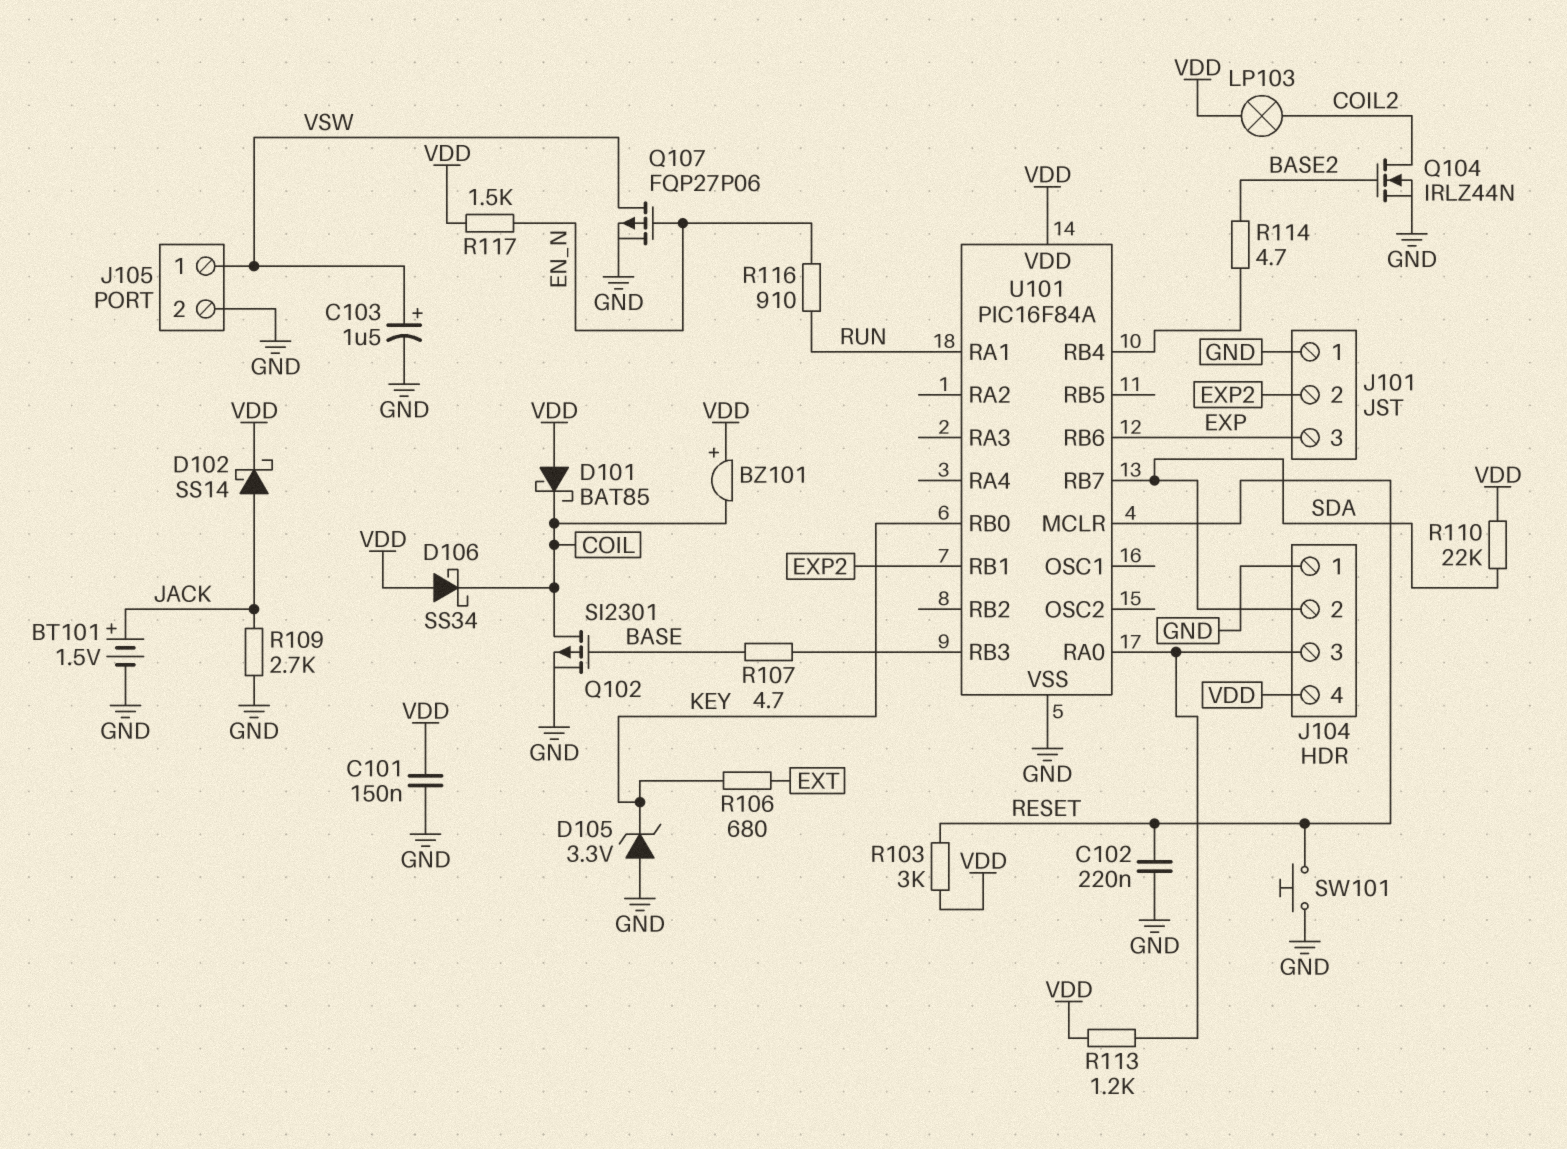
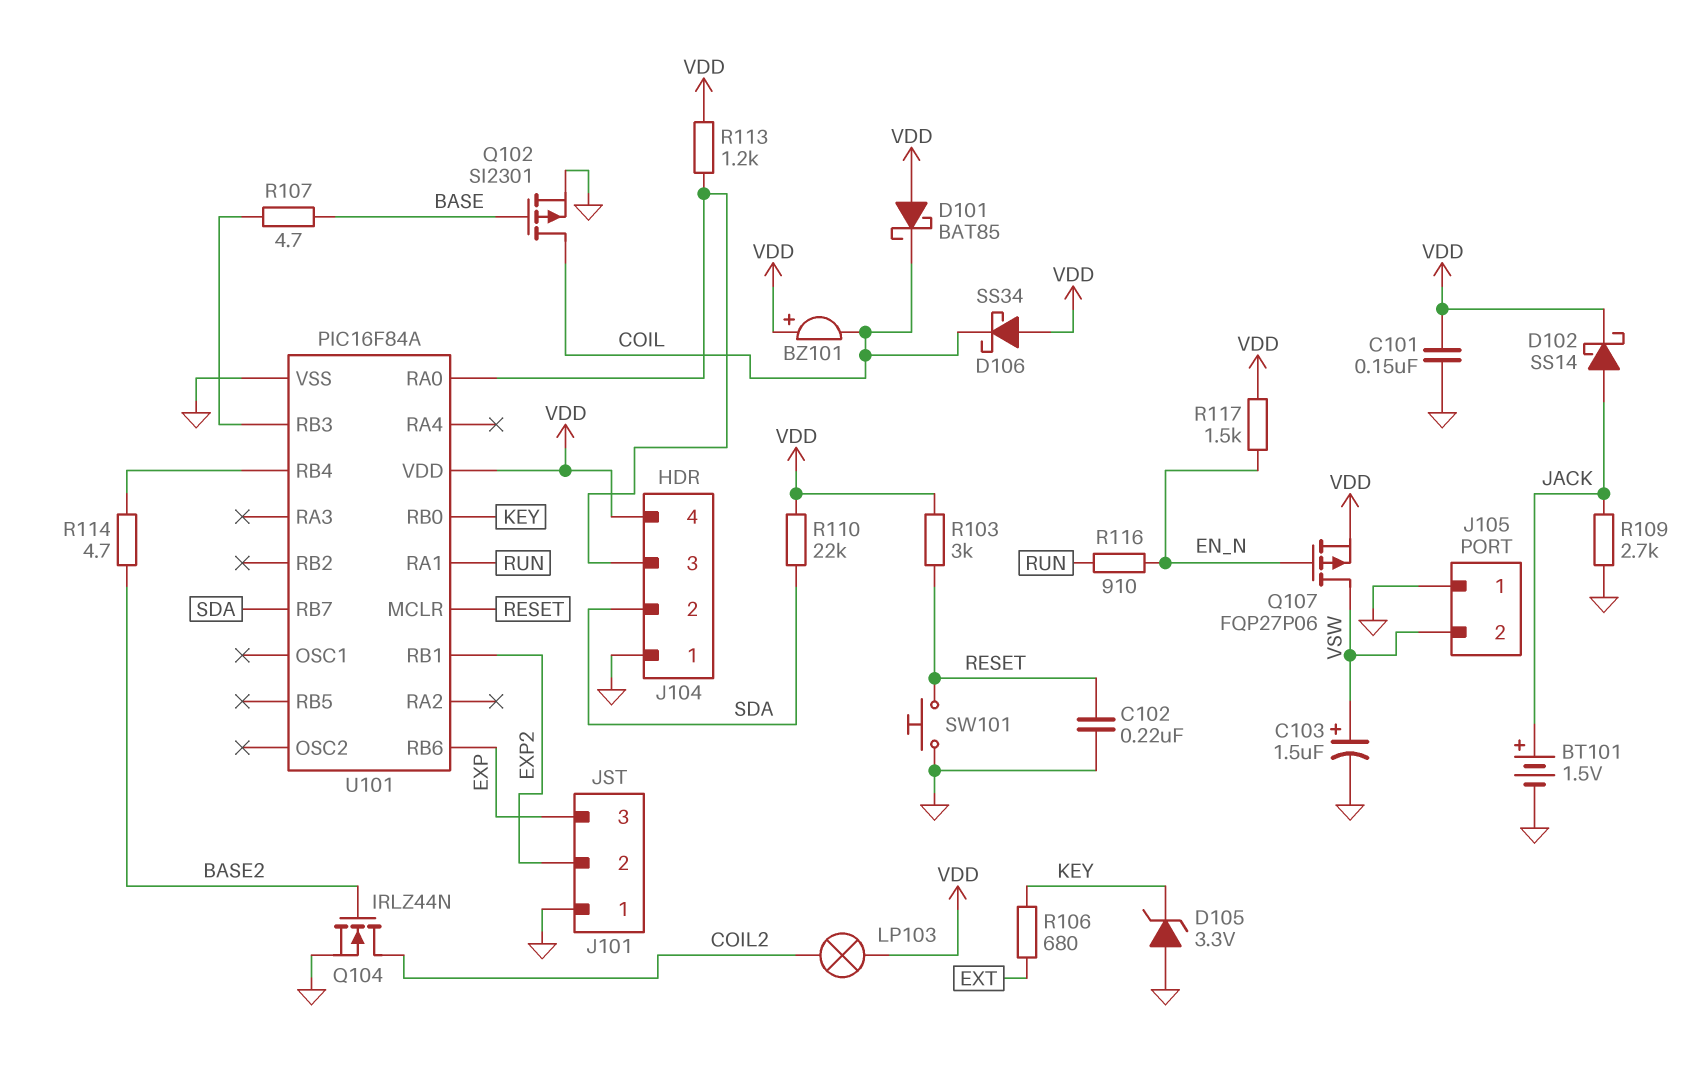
J105 pin 1: VSW -> GND
J105 pin 2: GND -> VSW
Q107: PMOS FQP27P06 (G EN_N, D VSW, S GND) -> PMOS FQP27P06 (G EN_N, D VSW, S VDD)

